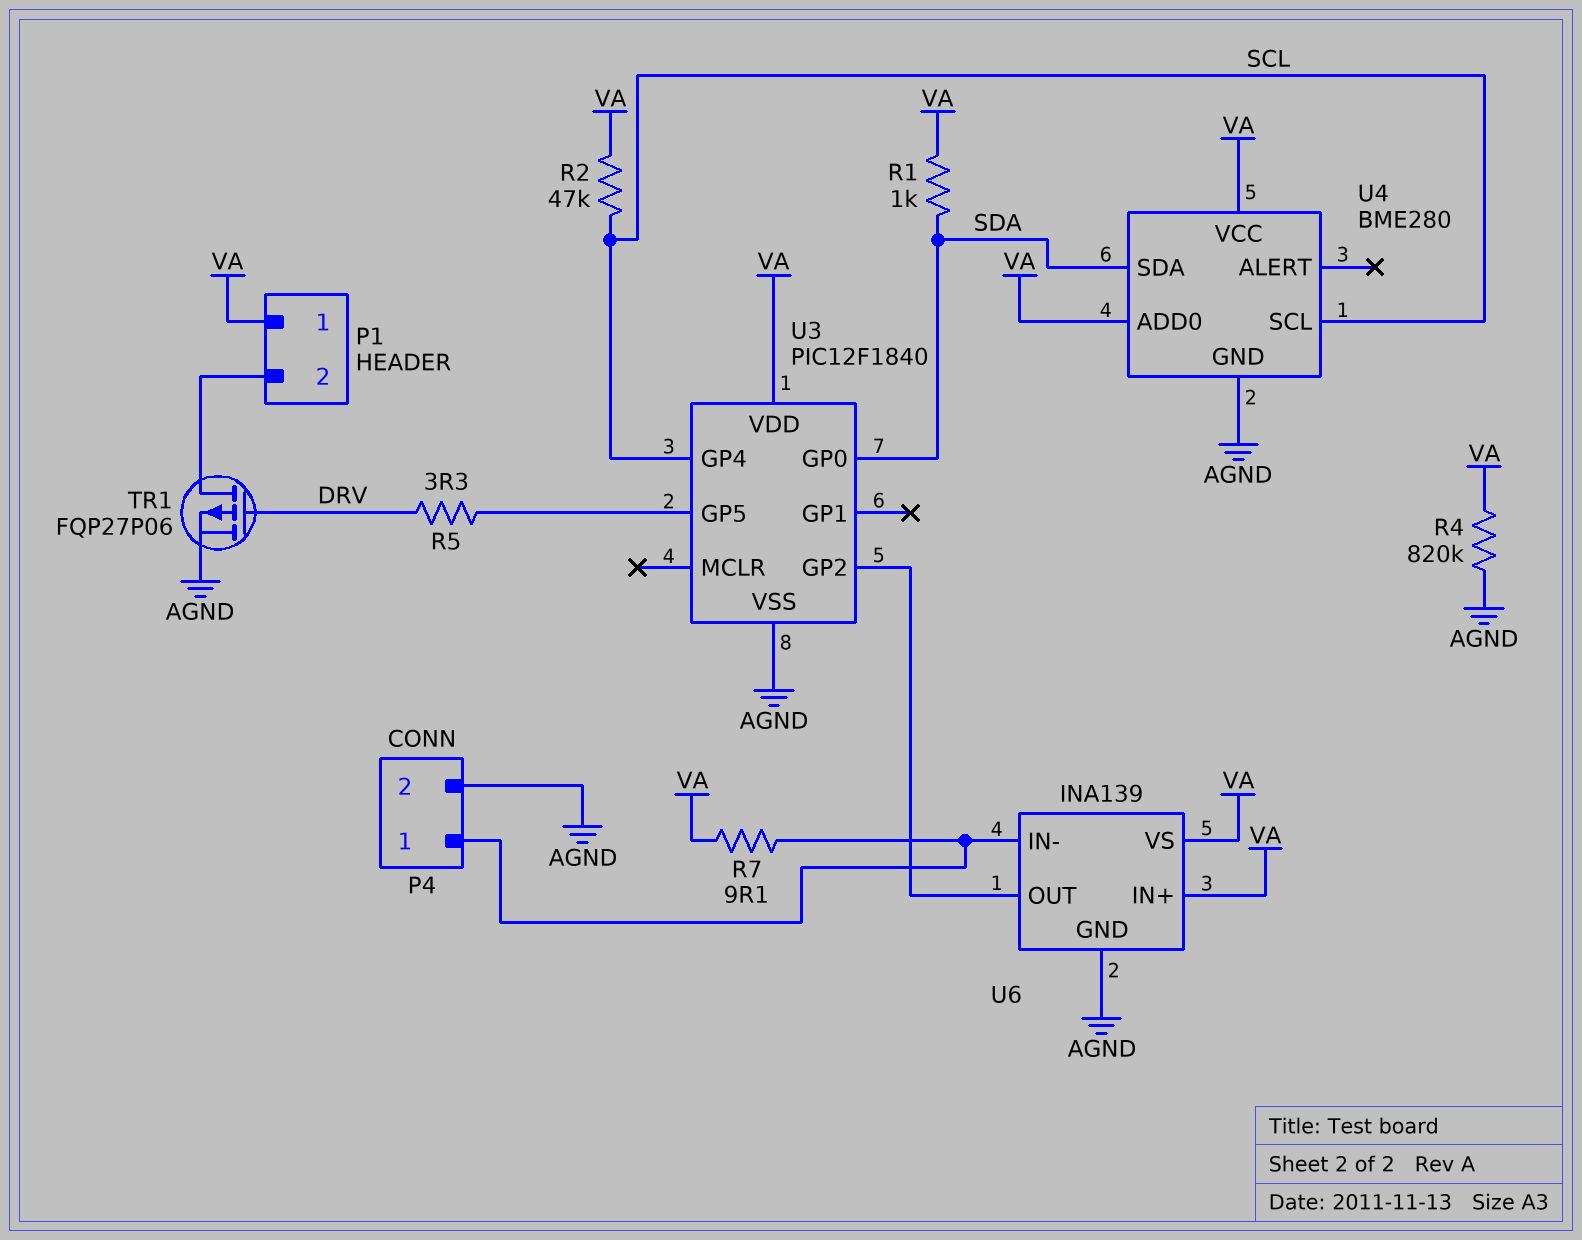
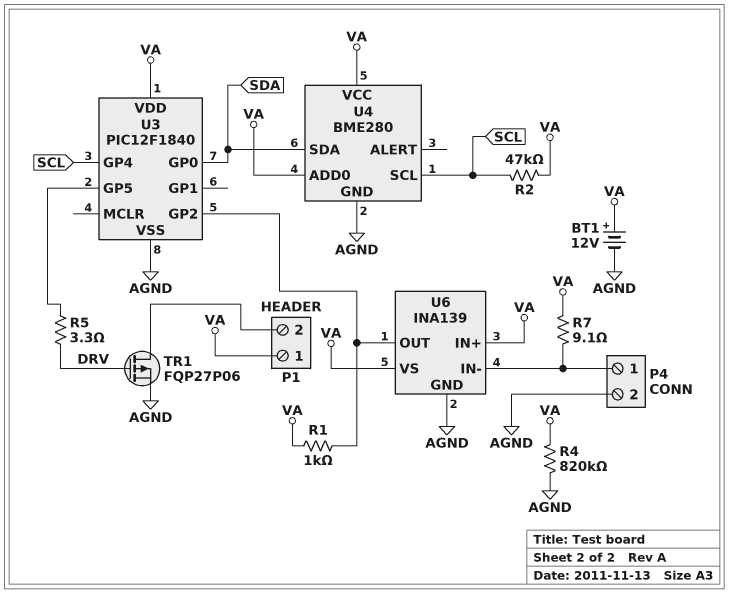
BT1: none -> 12V (plus VA, minus AGND)
R1: 1k (SDA, VA) -> 1k (U3/GP2, VA)

